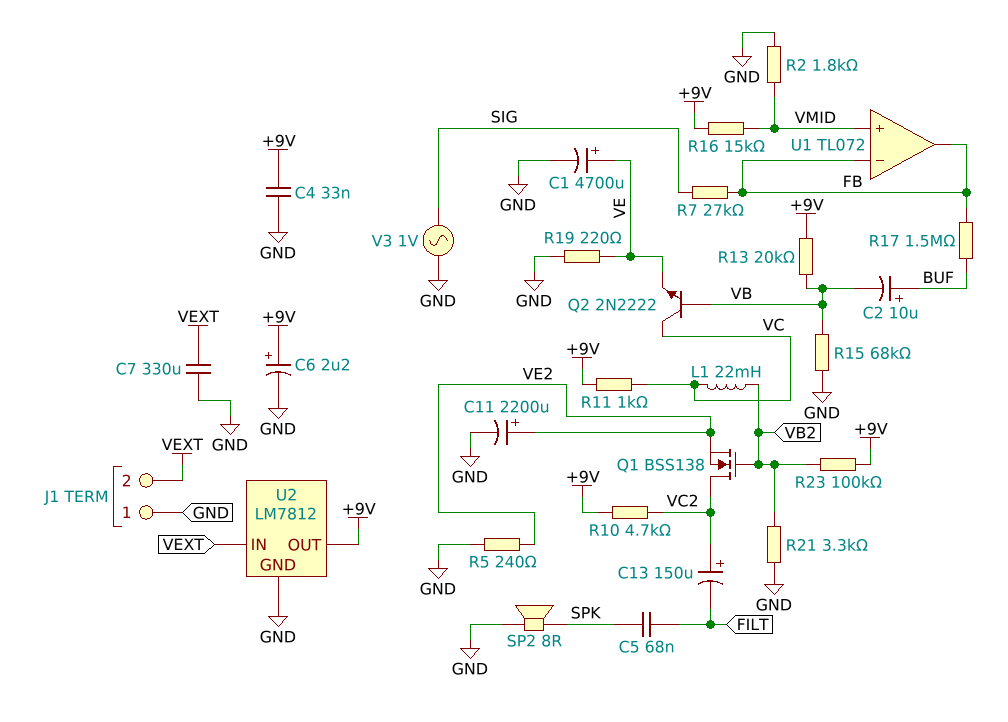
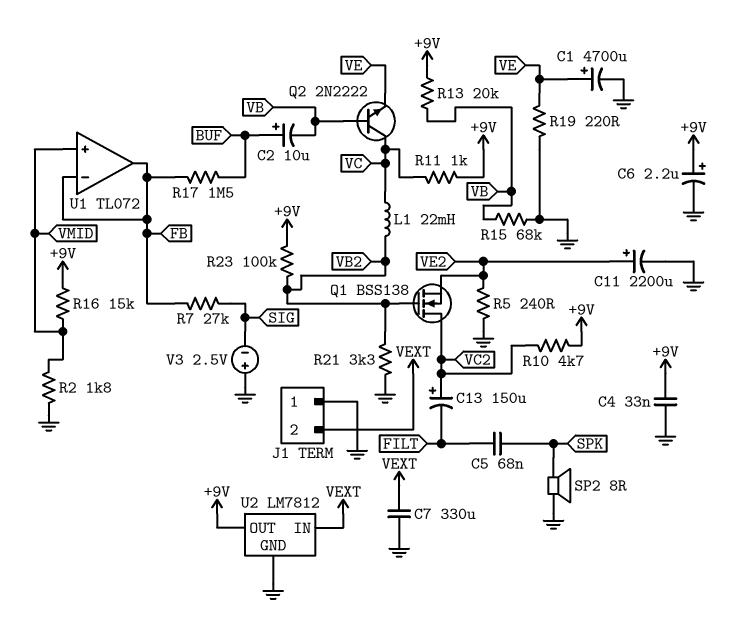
V3: AC 1V (GND, SIG) -> 2.5V (plus GND, minus SIG)

